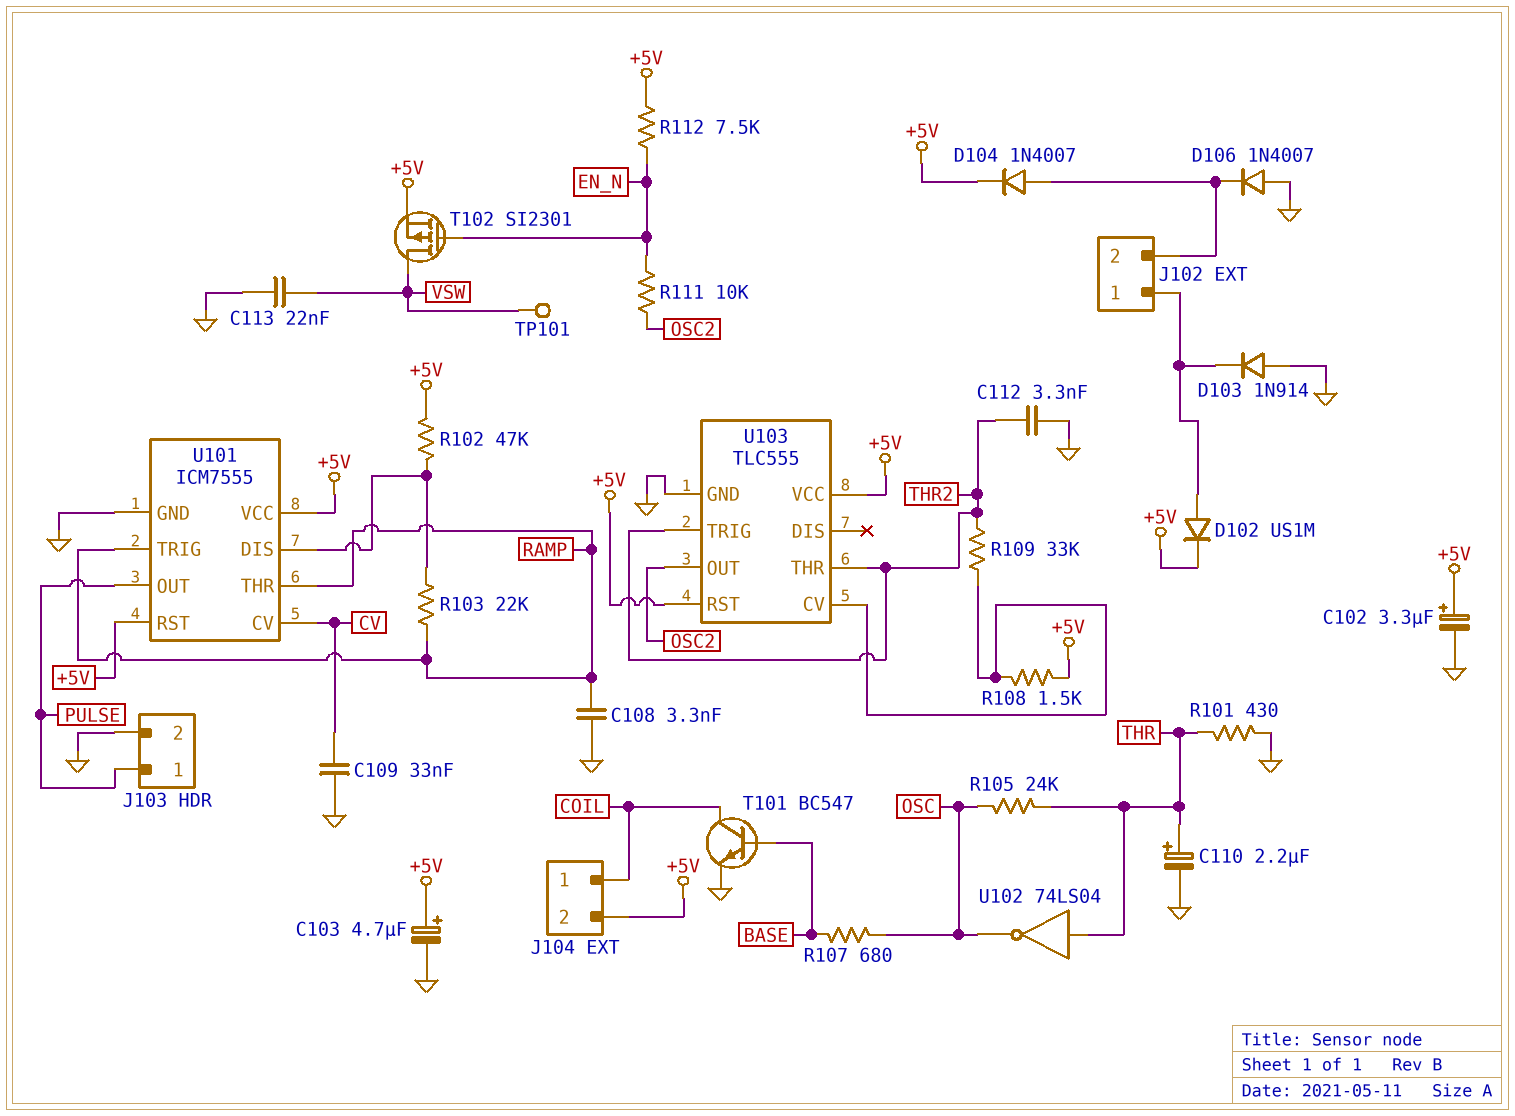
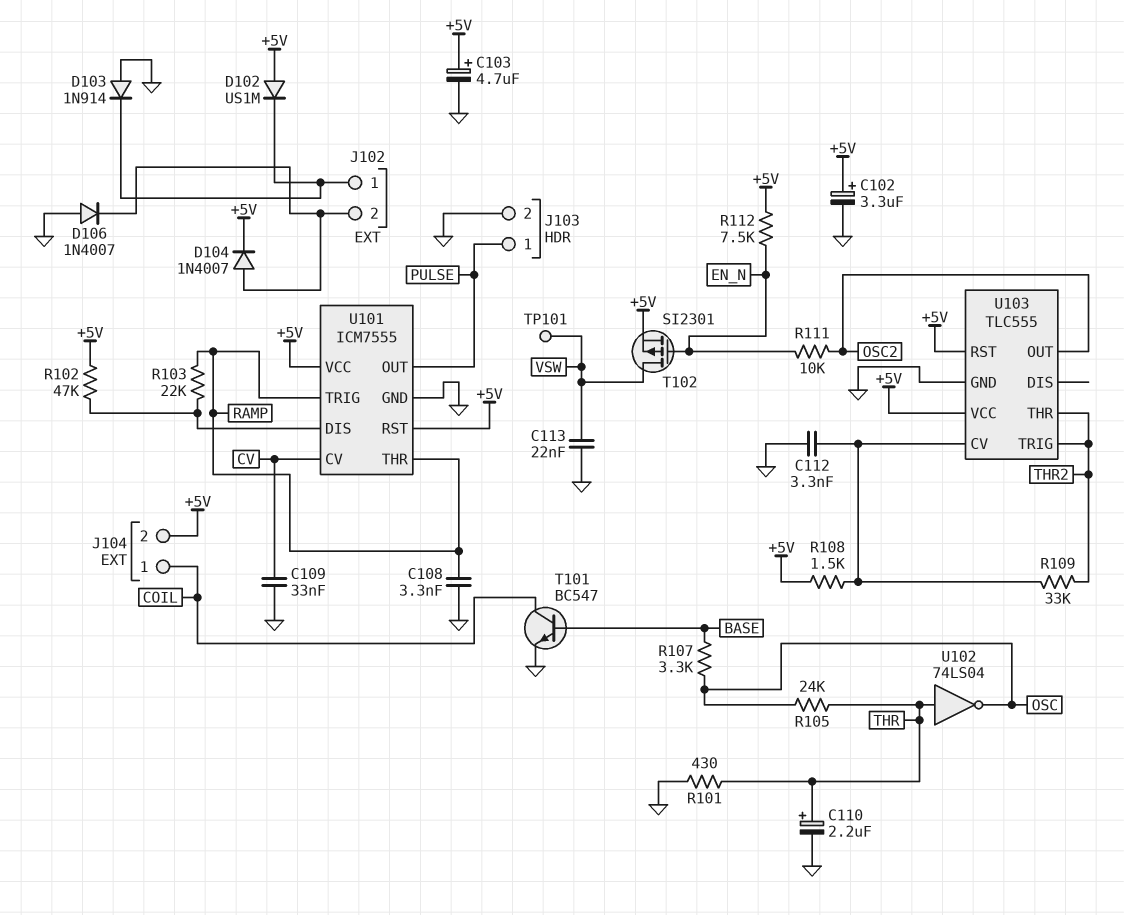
C112: 3.3nF (GND, THR2) -> 3.3nF (GND, U103/CV)
D102: diode US1M (A J102/1, K +5V) -> diode US1M (A +5V, K J102/1)
R107: 680 (BASE, OSC) -> 3.3k (BASE, OSC)

